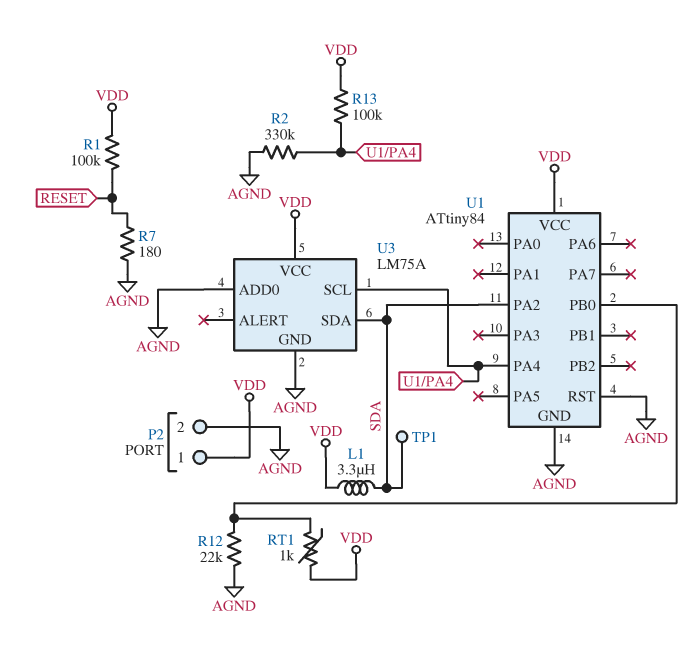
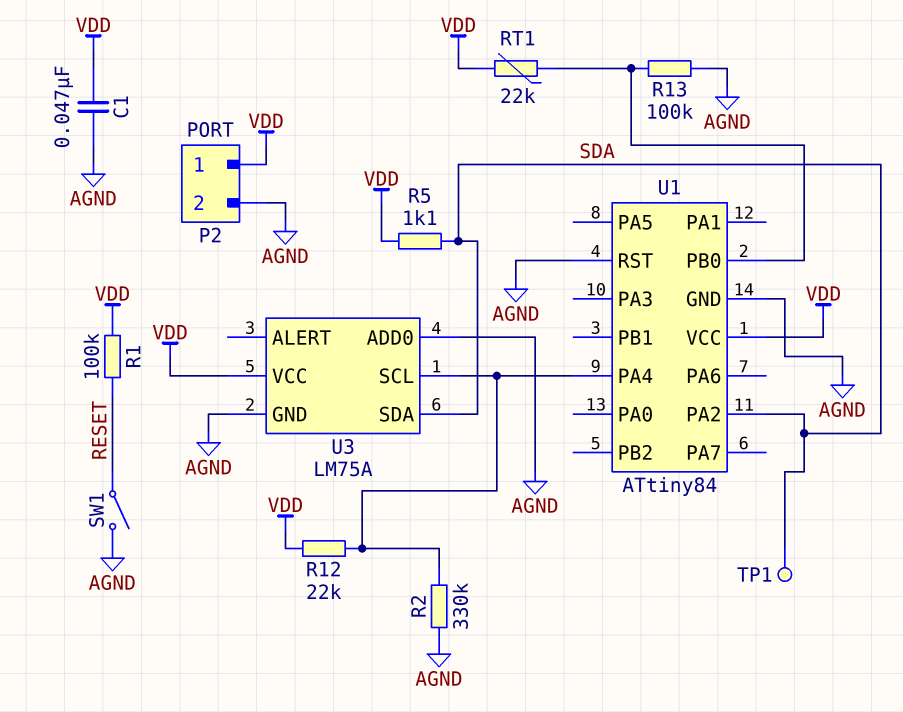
C1: none -> 47nF (AGND, VDD)
L1: 3.3uH (SDA, VDD) -> none
R5: none -> 1.1k (SDA, VDD)
R7: 180 (AGND, RESET) -> none
R12: 22k (AGND, U1/PB0) -> 22k (U1/PA4, VDD)
R13: 100k (U1/PA4, VDD) -> 100k (AGND, U1/PB0)
RT1: 1k (U1/PB0, VDD) -> 22k (U1/PB0, VDD)
SW1: none -> switch (AGND, RESET)

